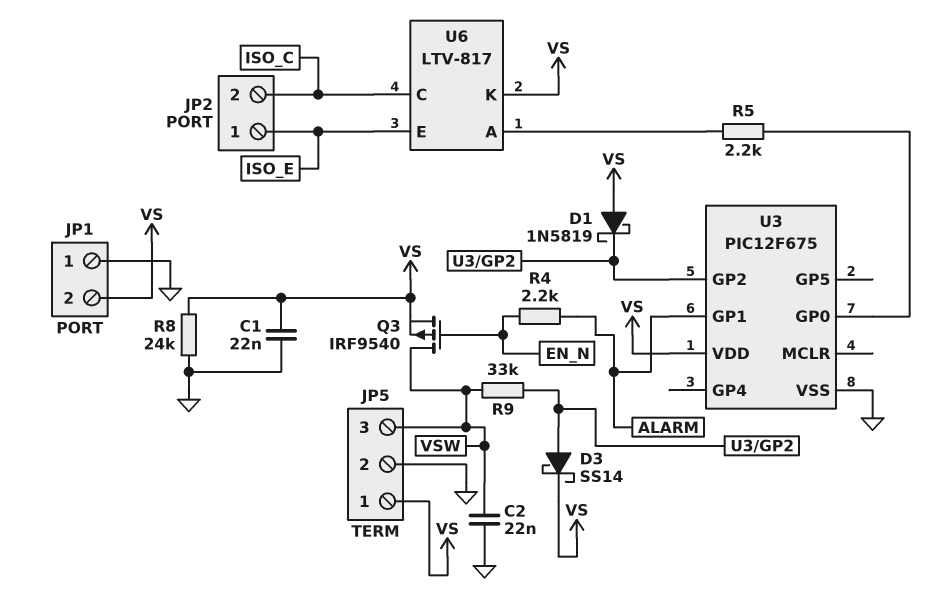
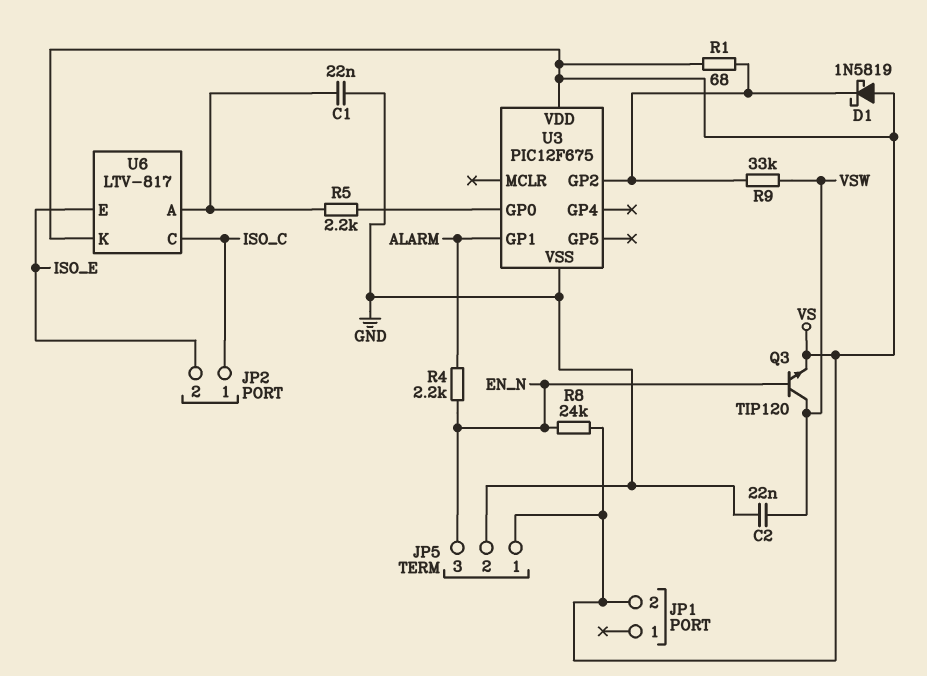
C1: 22nF (GND, VS) -> 22nF (GND, U6/A)
D3: schottky SS14 (A U3/GP2, K VS) -> none
JP1 pin 1: GND -> none
JP2 pin 1: ISO_E -> ISO_C
JP2 pin 2: ISO_C -> ISO_E
JP5 pin 3: VSW -> EN_N
Q3: PMOS IRF9540 (G EN_N, D VSW, S VS) -> NPN TIP120 (B EN_N, C VSW, E VS)
R1: none -> 68 (U3/GP2, VS)
R8: 24k (GND, VS) -> 24k (EN_N, VS)

